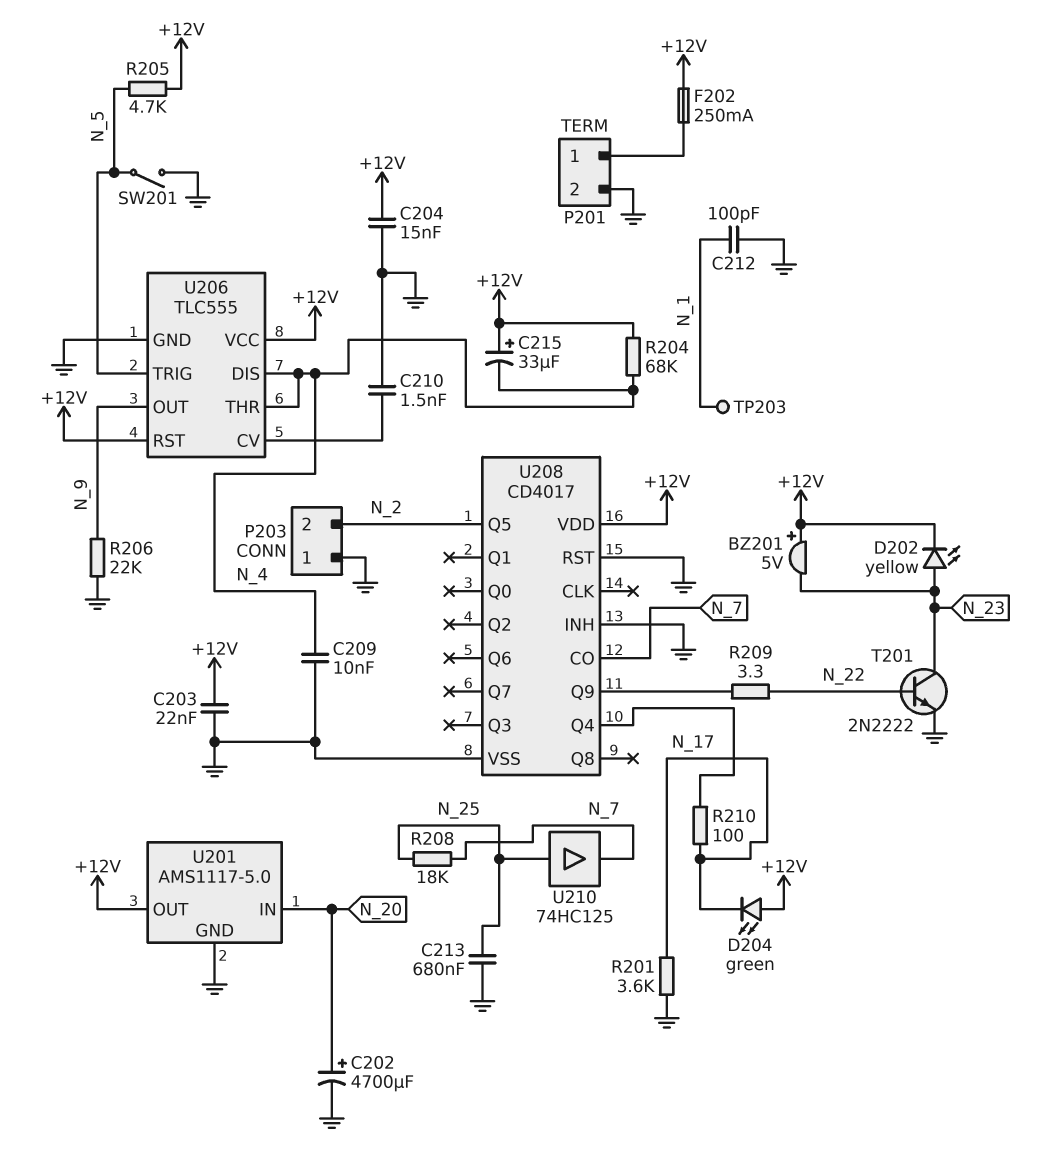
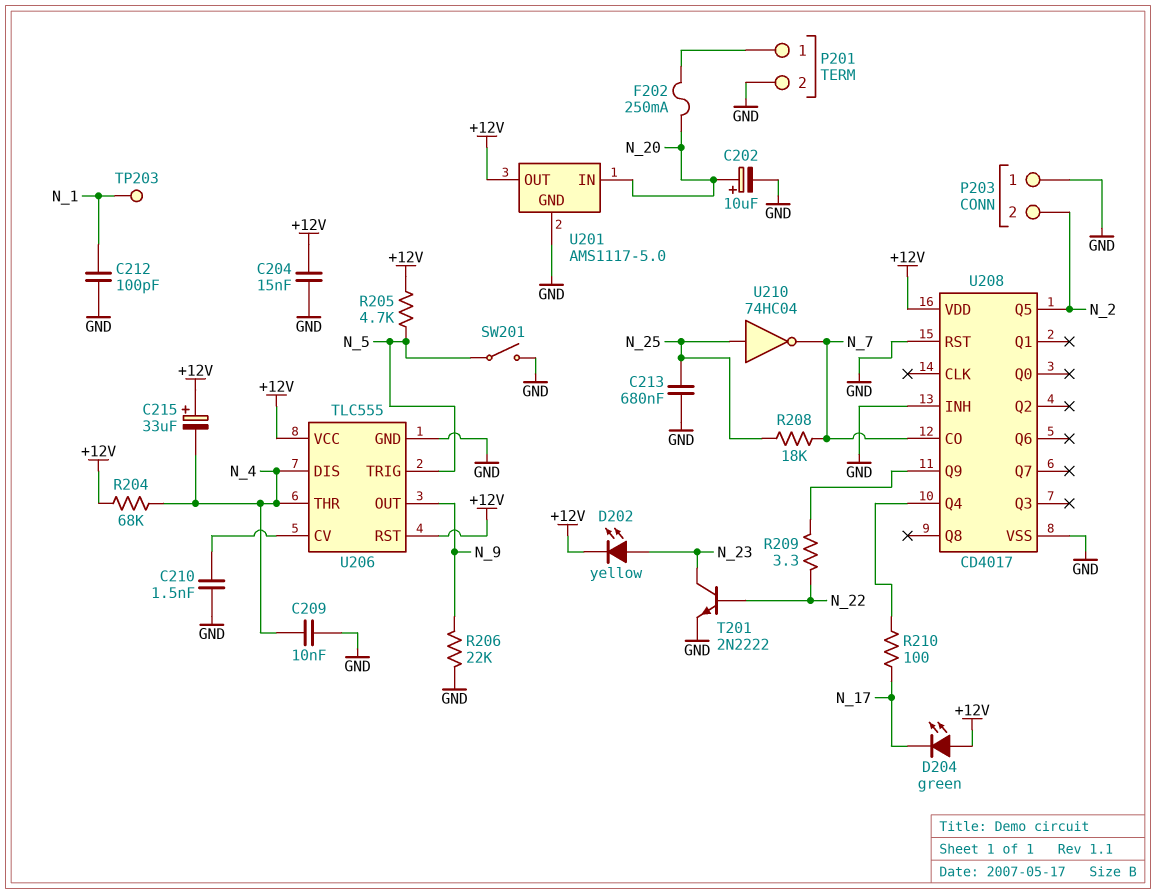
BZ201: buzzer 5V (plus +12V, minus N_23) -> none
C202: 4700uF (plus N_20, minus GND) -> 10uF (plus N_20, minus GND)
C203: 22nF (+12V, GND) -> none
F202: 250mA (+12V, P201/1) -> 250mA (N_20, P201/1)
R201: 3.6k (GND, N_17) -> none
U210: buffer 74HC125 (in N_25, out N_7) -> NOT 74HC04 (in N_25, out N_7)

